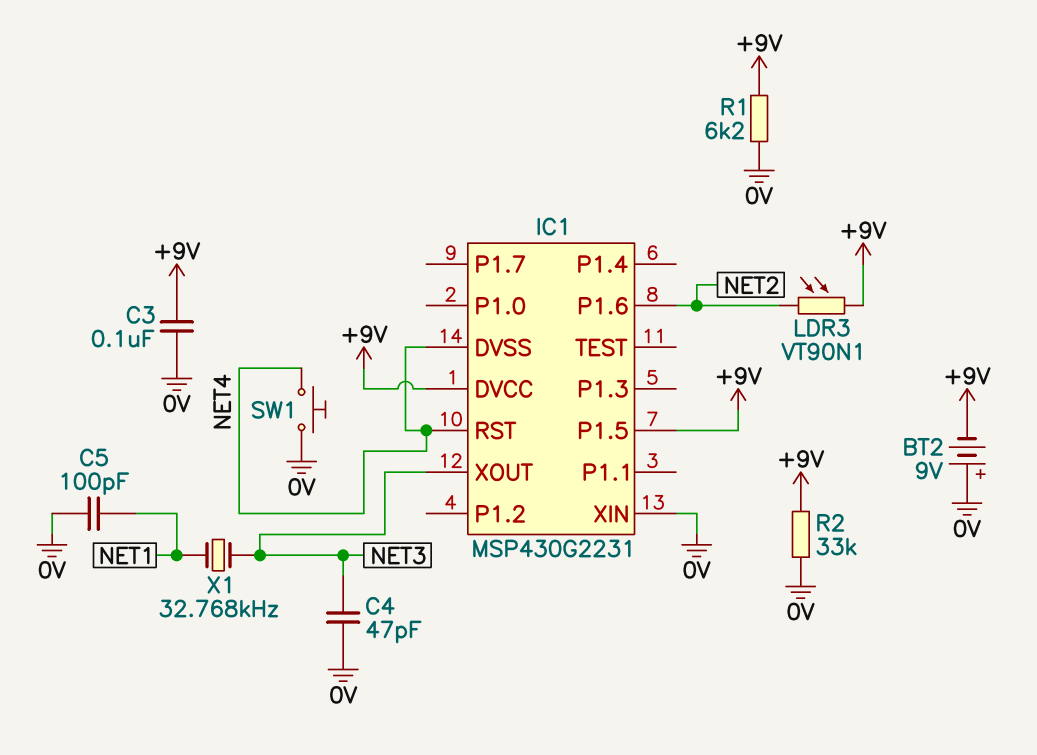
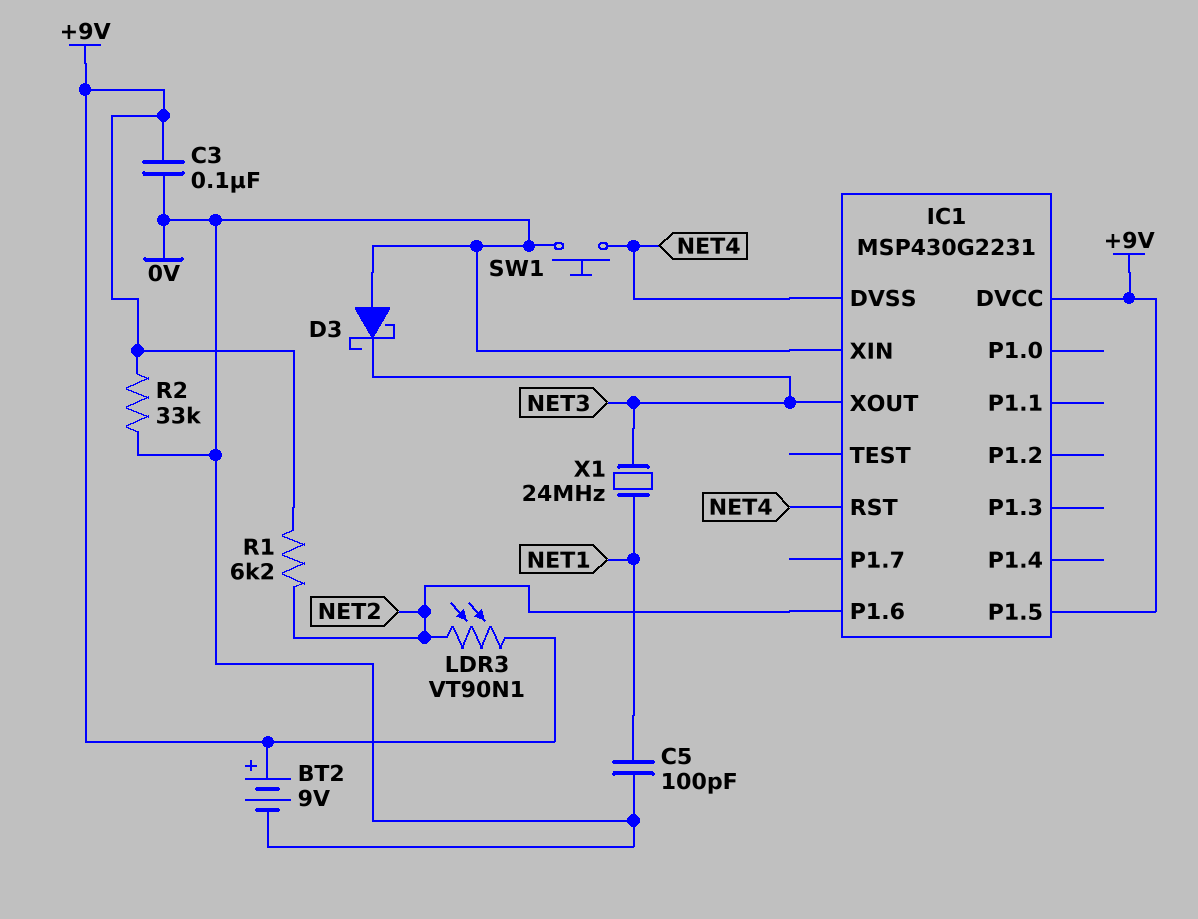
BT2: 9V (plus 0V, minus +9V) -> 9V (plus +9V, minus 0V)
C4: 47pF (0V, NET3) -> none
D3: none -> schottky (A 0V, K NET3)
R1: 6.2k (+9V, 0V) -> 6.2k (+9V, NET2)
X1: 32.768kHz (NET1, NET3) -> 24MHz (NET1, NET3)

